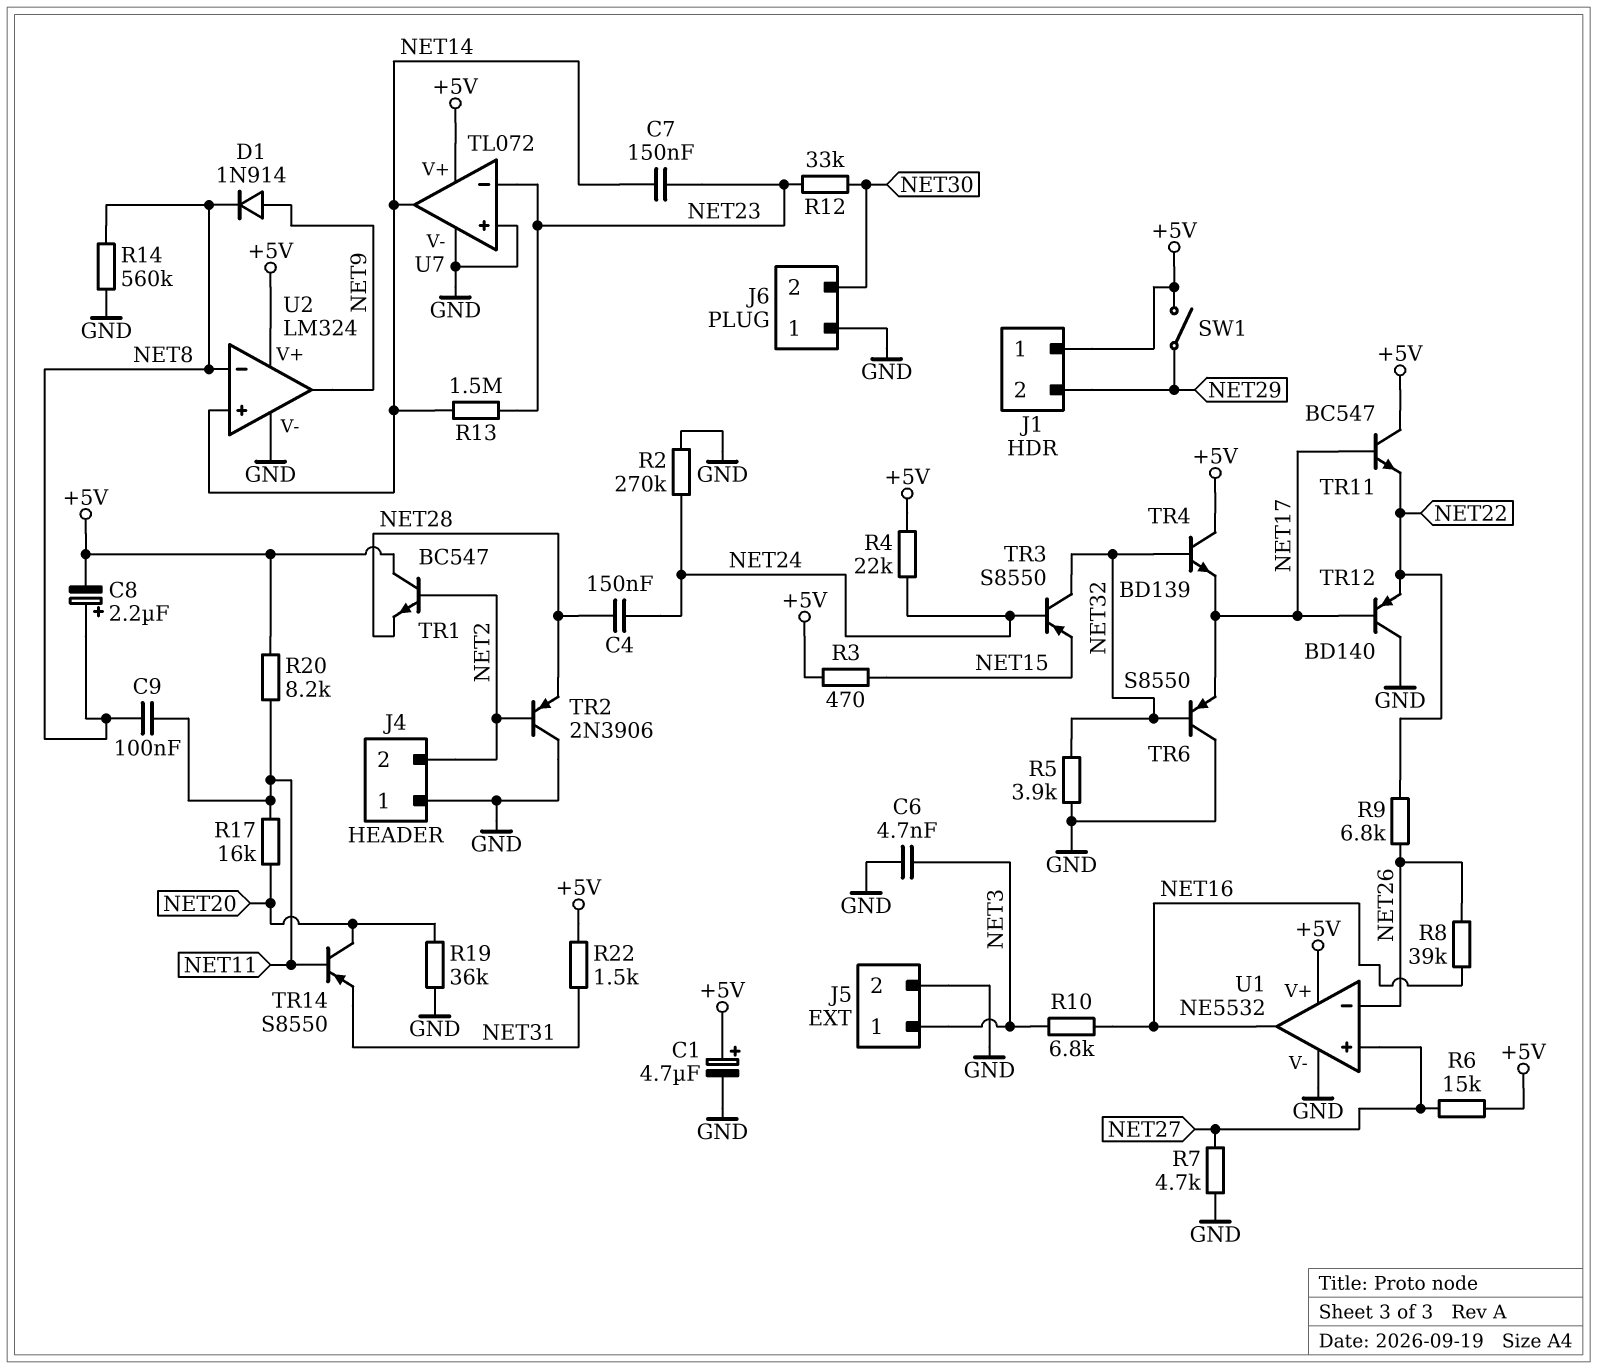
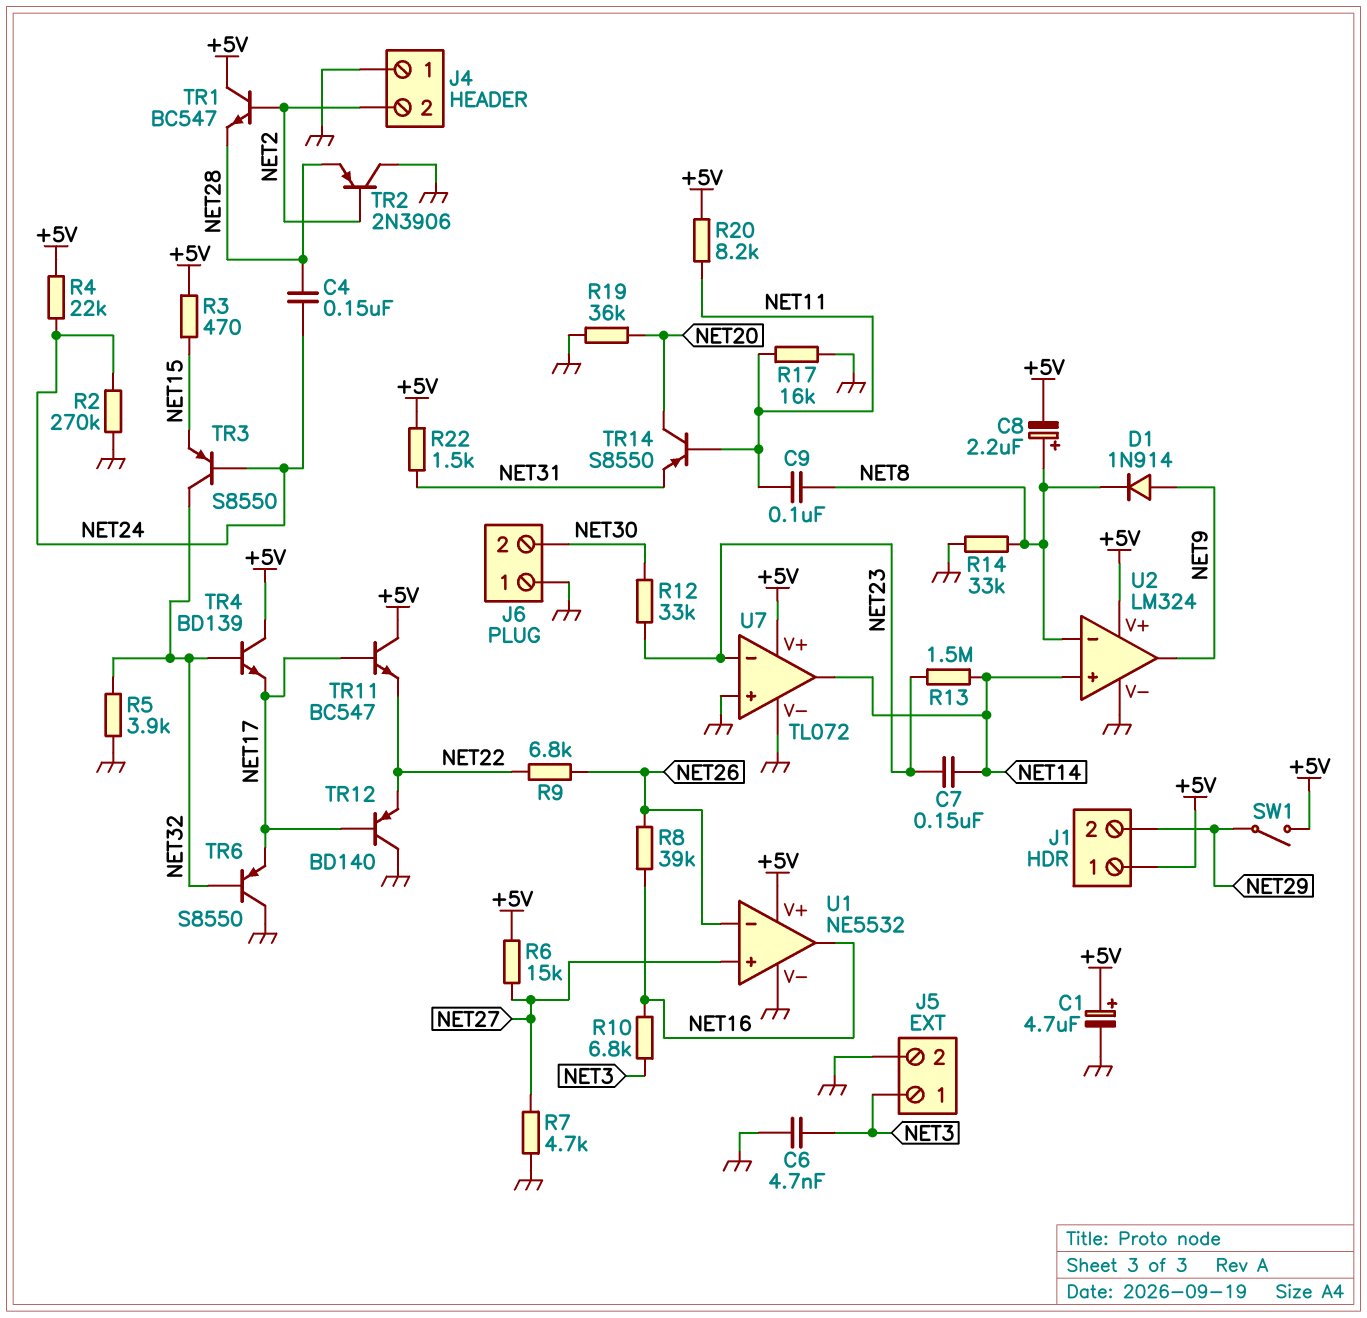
R14: 560k (GND, NET8) -> 33k (GND, NET8)
R17: 16k (NET11, NET20) -> 16k (GND, NET11)

